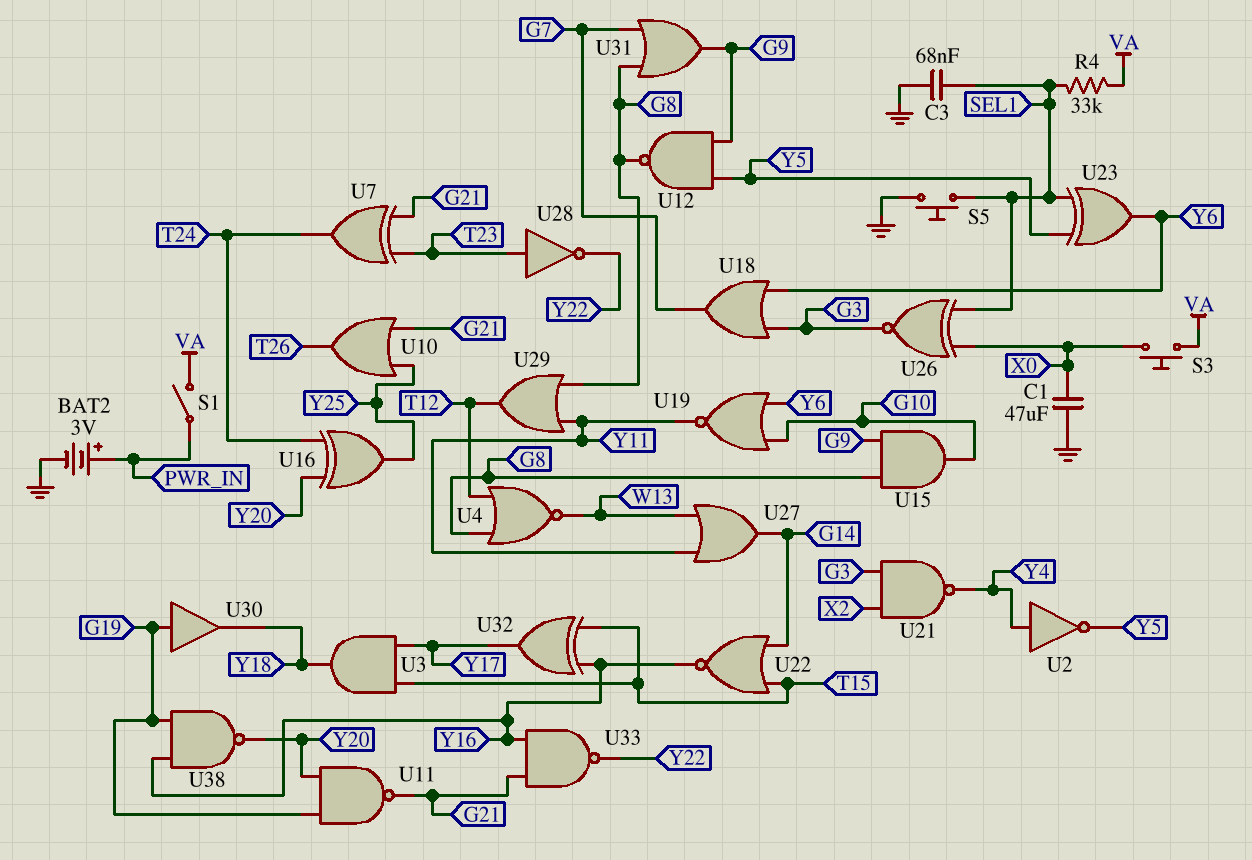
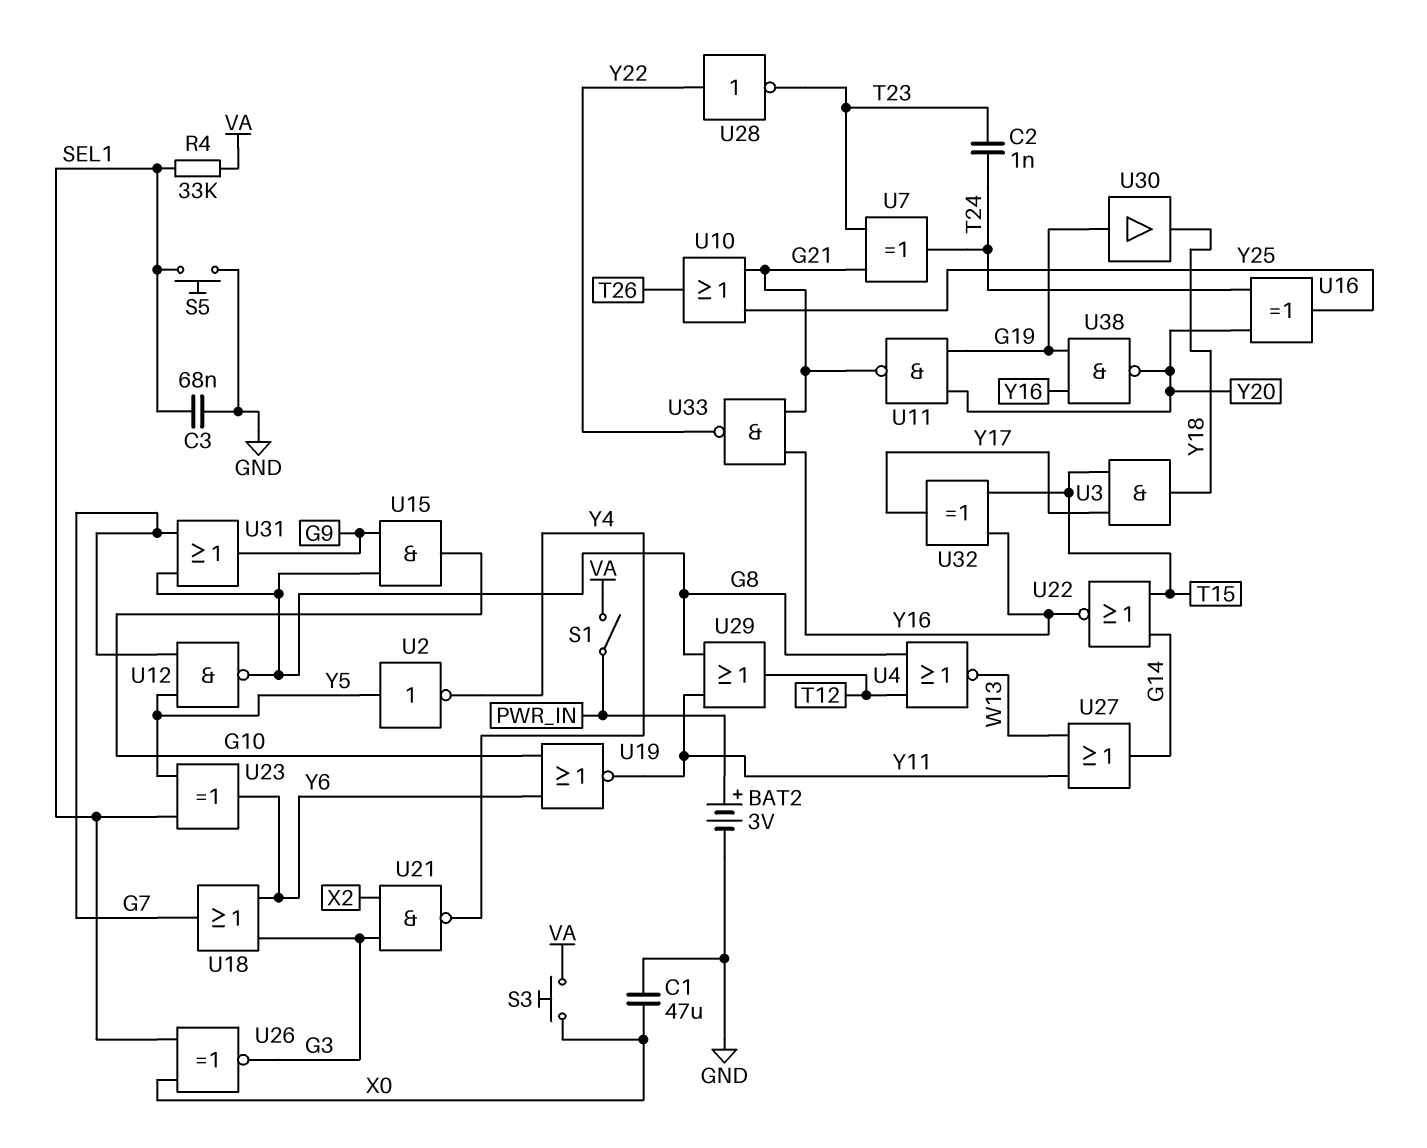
C2: none -> 1nF (T23, T24)
U2: NOT (in Y4, out Y5) -> NOT (in Y5, out Y4)
U12: NAND (in G9, in Y5, out G8) -> NAND (in G7, in Y5, out G8)
U28: NOT (in T23, out Y22) -> NOT (in Y22, out T23)

